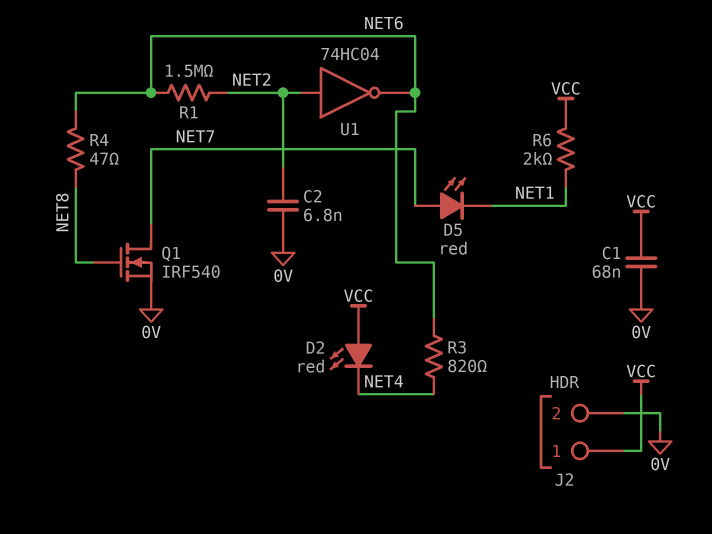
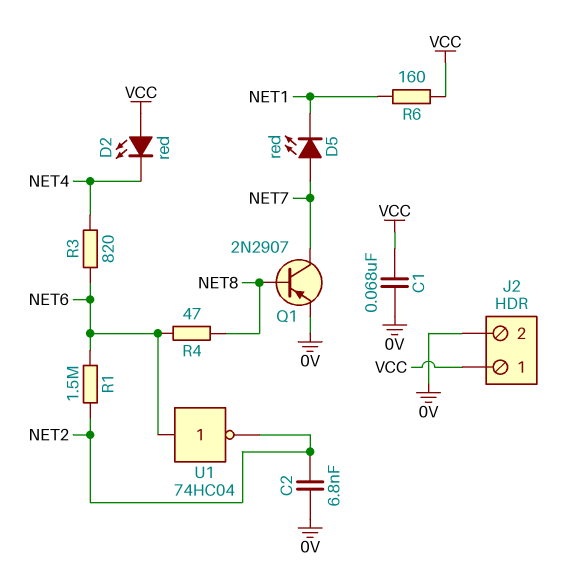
Q1: NMOS IRF540 (G NET8, D NET7, S 0V) -> PNP 2N2907 (B NET8, C NET7, E 0V)
R6: 2k (NET1, VCC) -> 160 (NET1, VCC)
U1: NOT 74HC04 (in NET2, out NET6) -> NOT 74HC04 (in NET6, out NET2)

